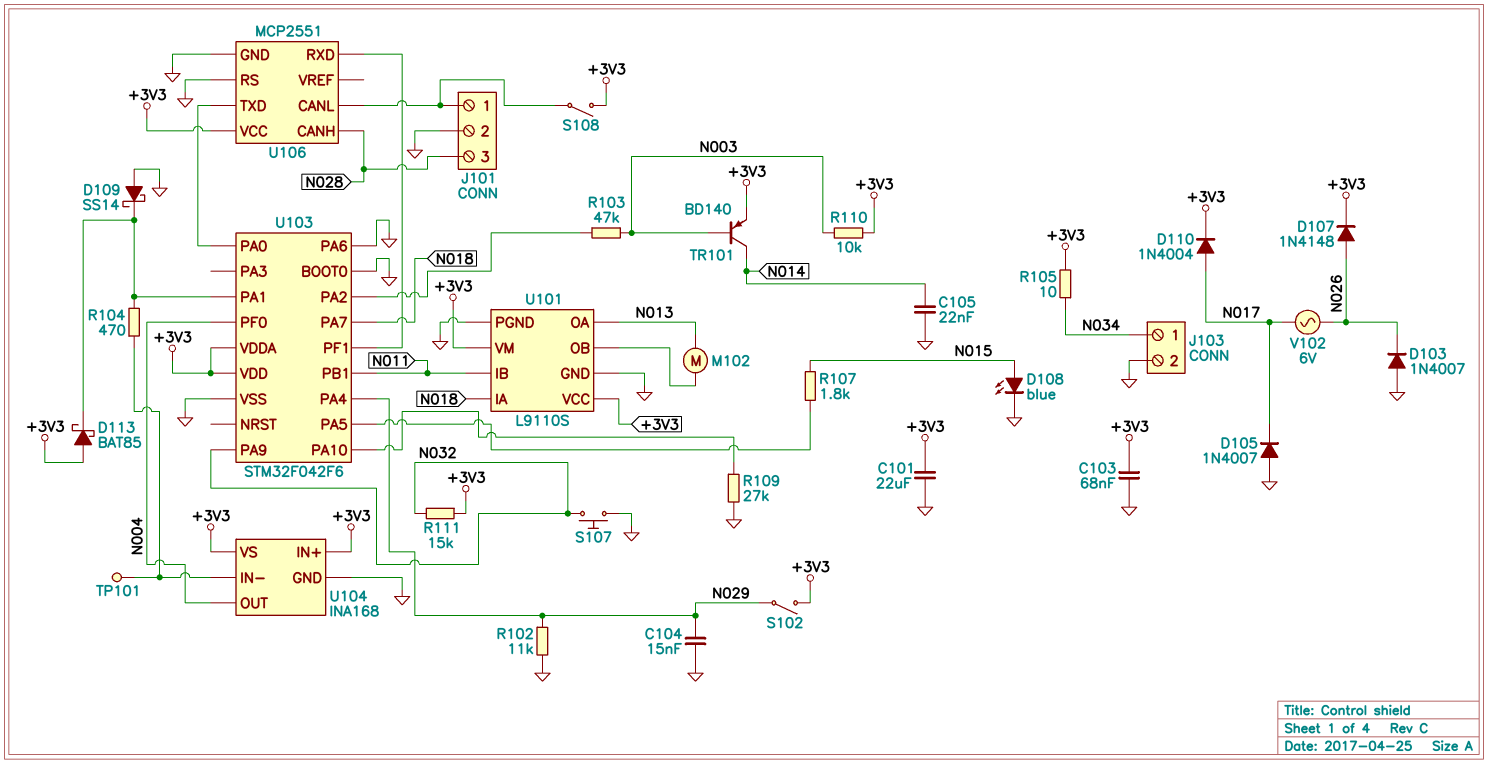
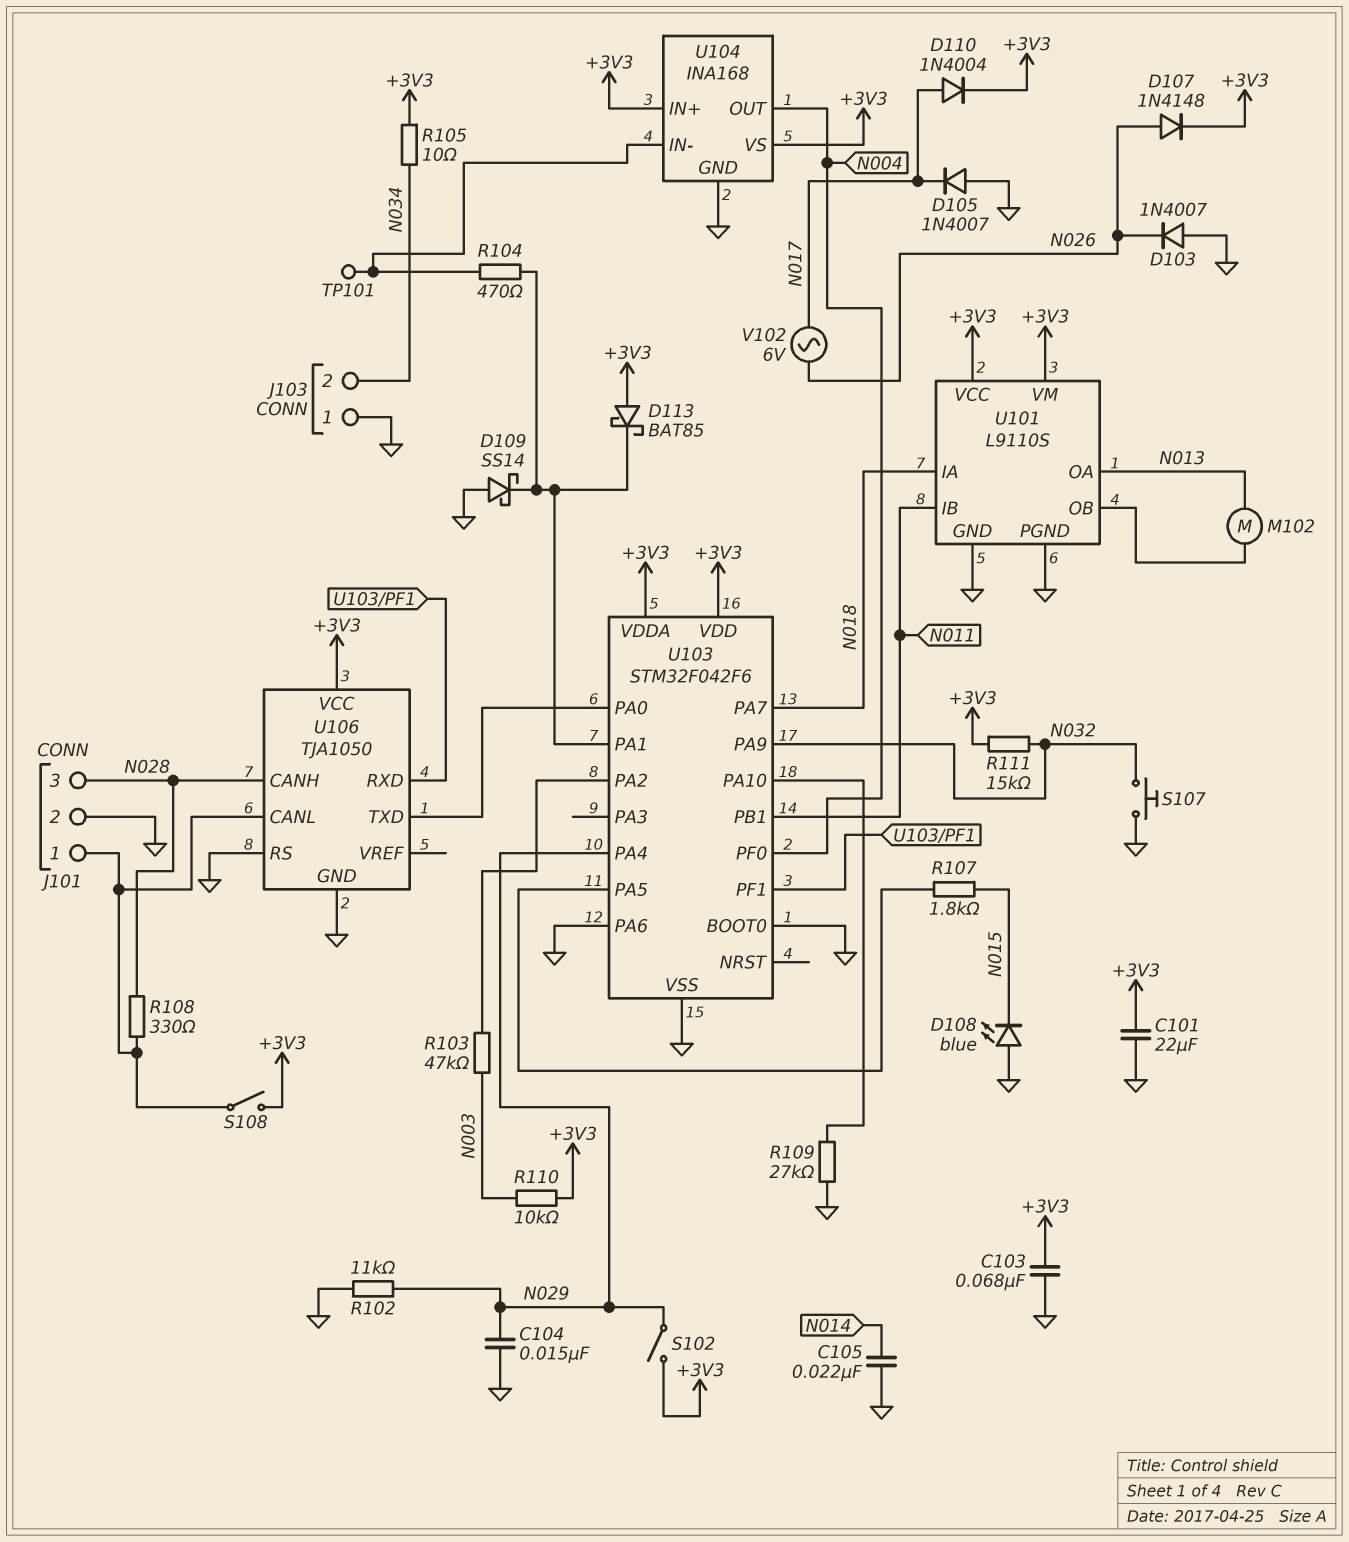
D108: LED blue (A N015, K GND) -> LED blue (A GND, K N015)
J103 pin 1: N034 -> GND
J103 pin 2: GND -> N034
R108: none -> 330 (J101/1, N028)
TR101: PNP BD140 (B N003, C N014, E +3V3) -> none
U106: MCP2551 -> TJA1050

